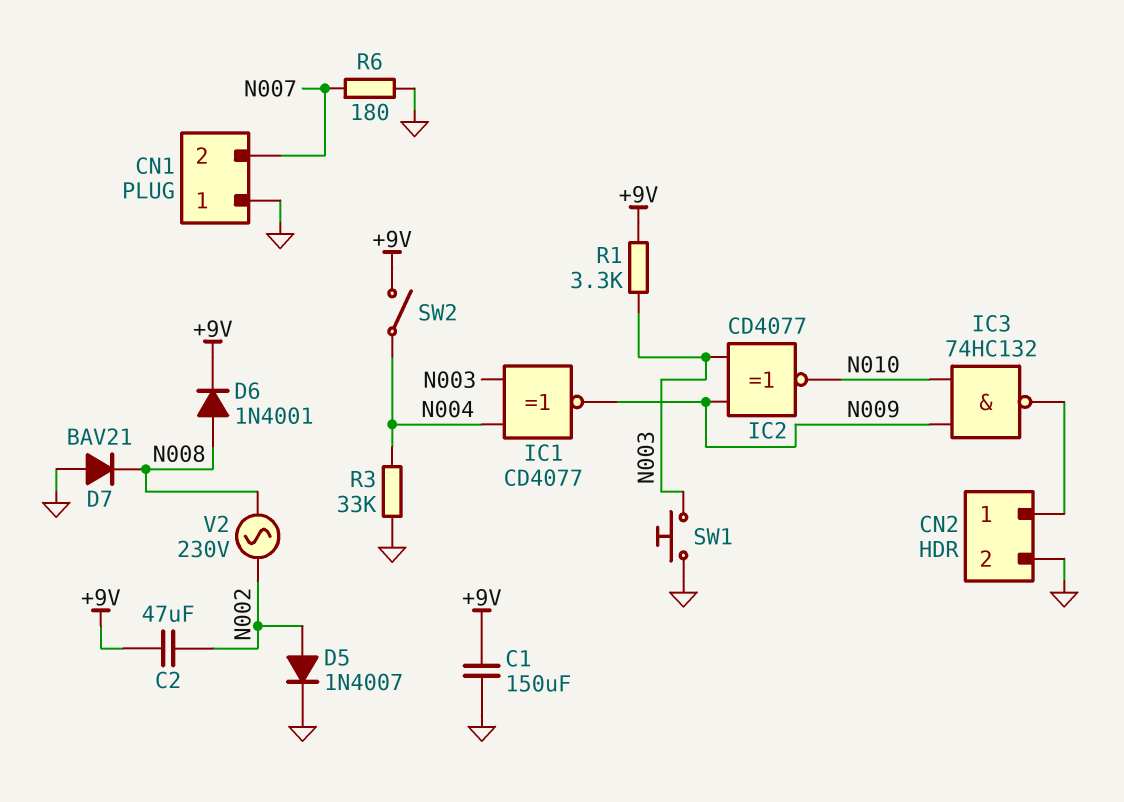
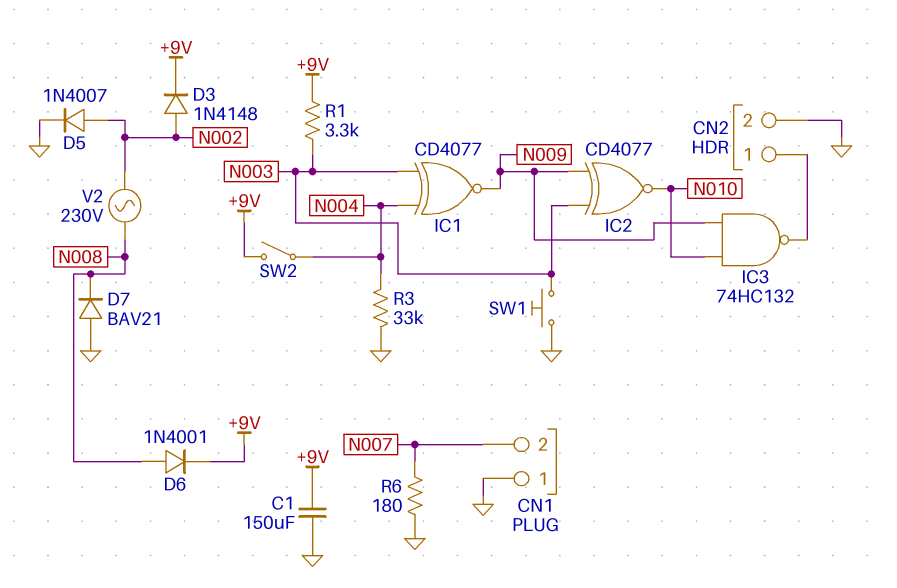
C2: 47uF (+9V, N002) -> none
D3: none -> diode 1N4148 (A N002, K +9V)

